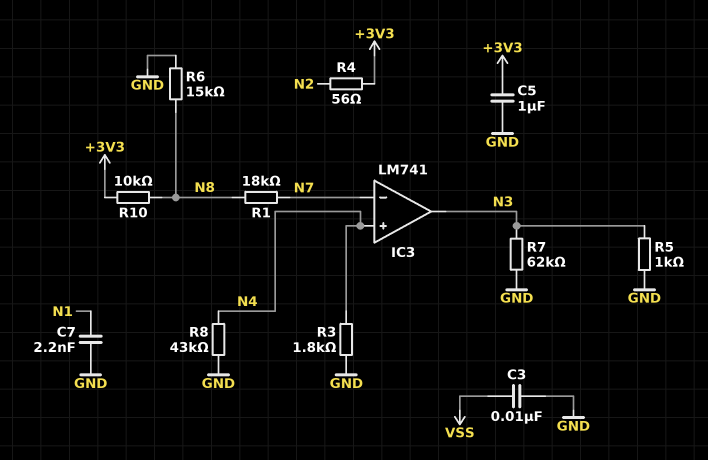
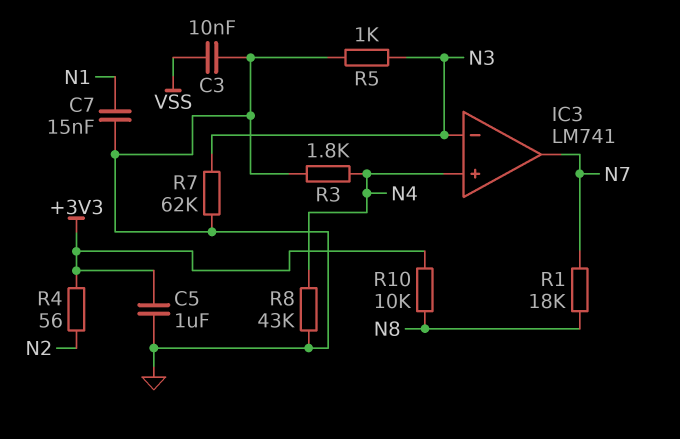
C7: 2.2nF (GND, N1) -> 15nF (GND, N1)
IC3 pin in-: N7 -> N3
IC3 pin out: N3 -> N7
R6: 15k (GND, N8) -> none

